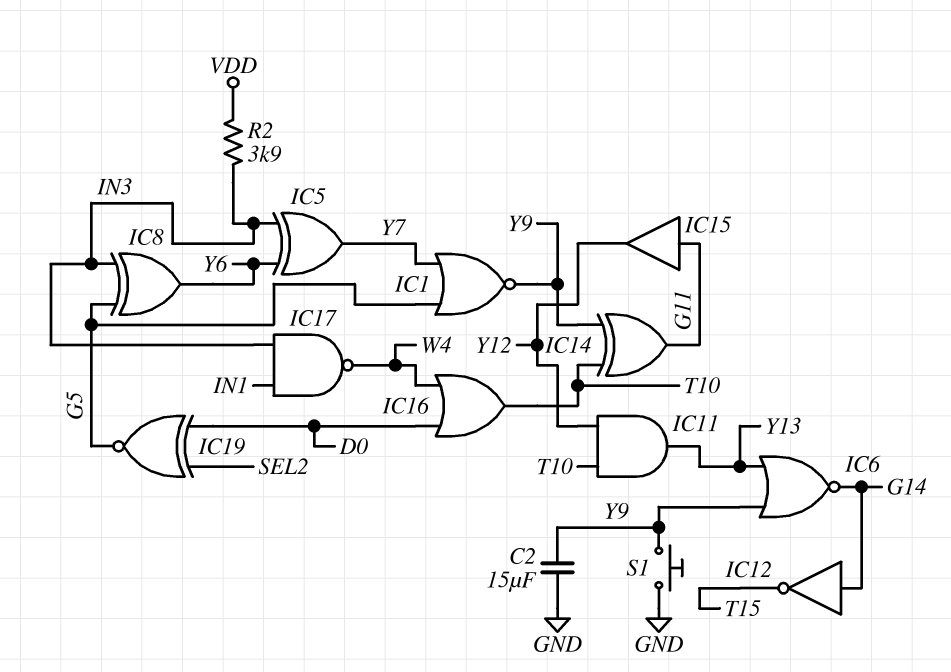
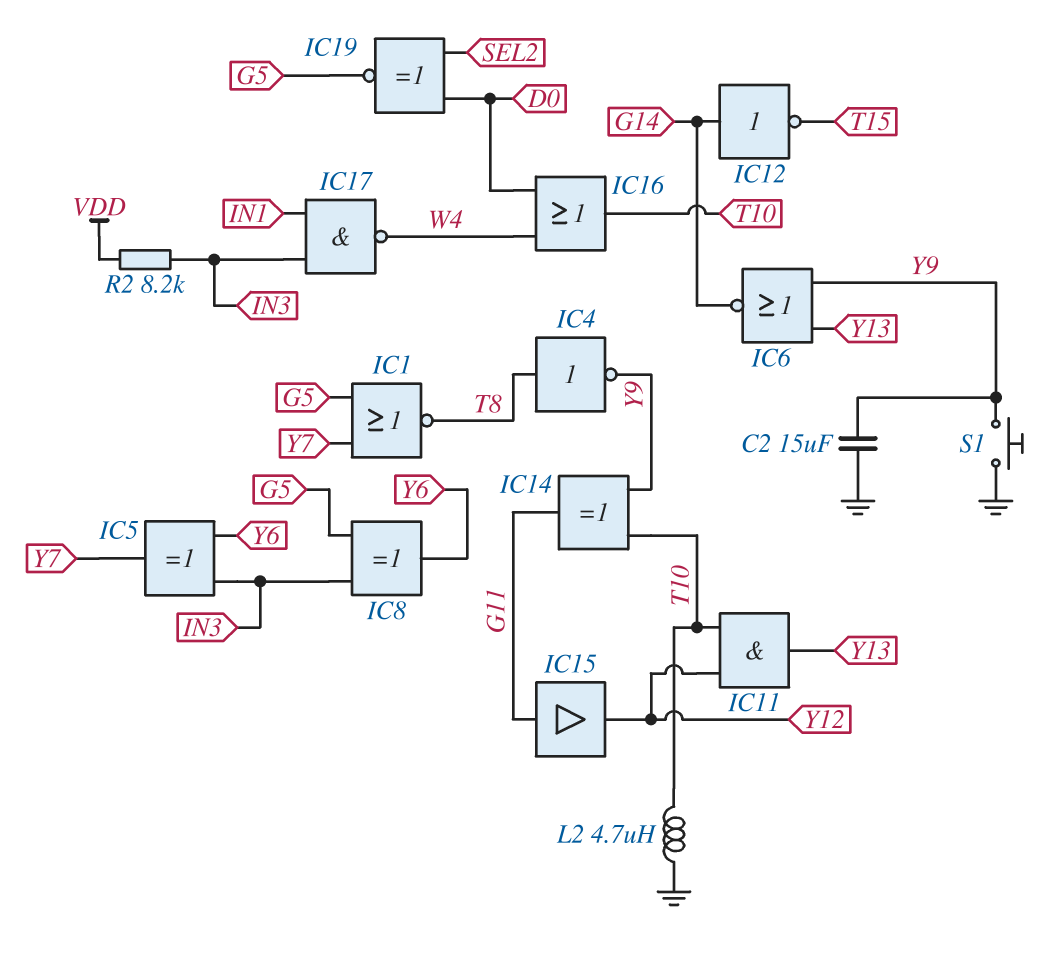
IC1: NOR (in G5, in Y7, out Y9) -> NOR (in G5, in Y7, out T8)
IC4: none -> NOT (in T8, out Y9)
L2: none -> 4.7uH (GND, T10)
R2: 3.9k (IN3, VDD) -> 8.2k (IN3, VDD)

